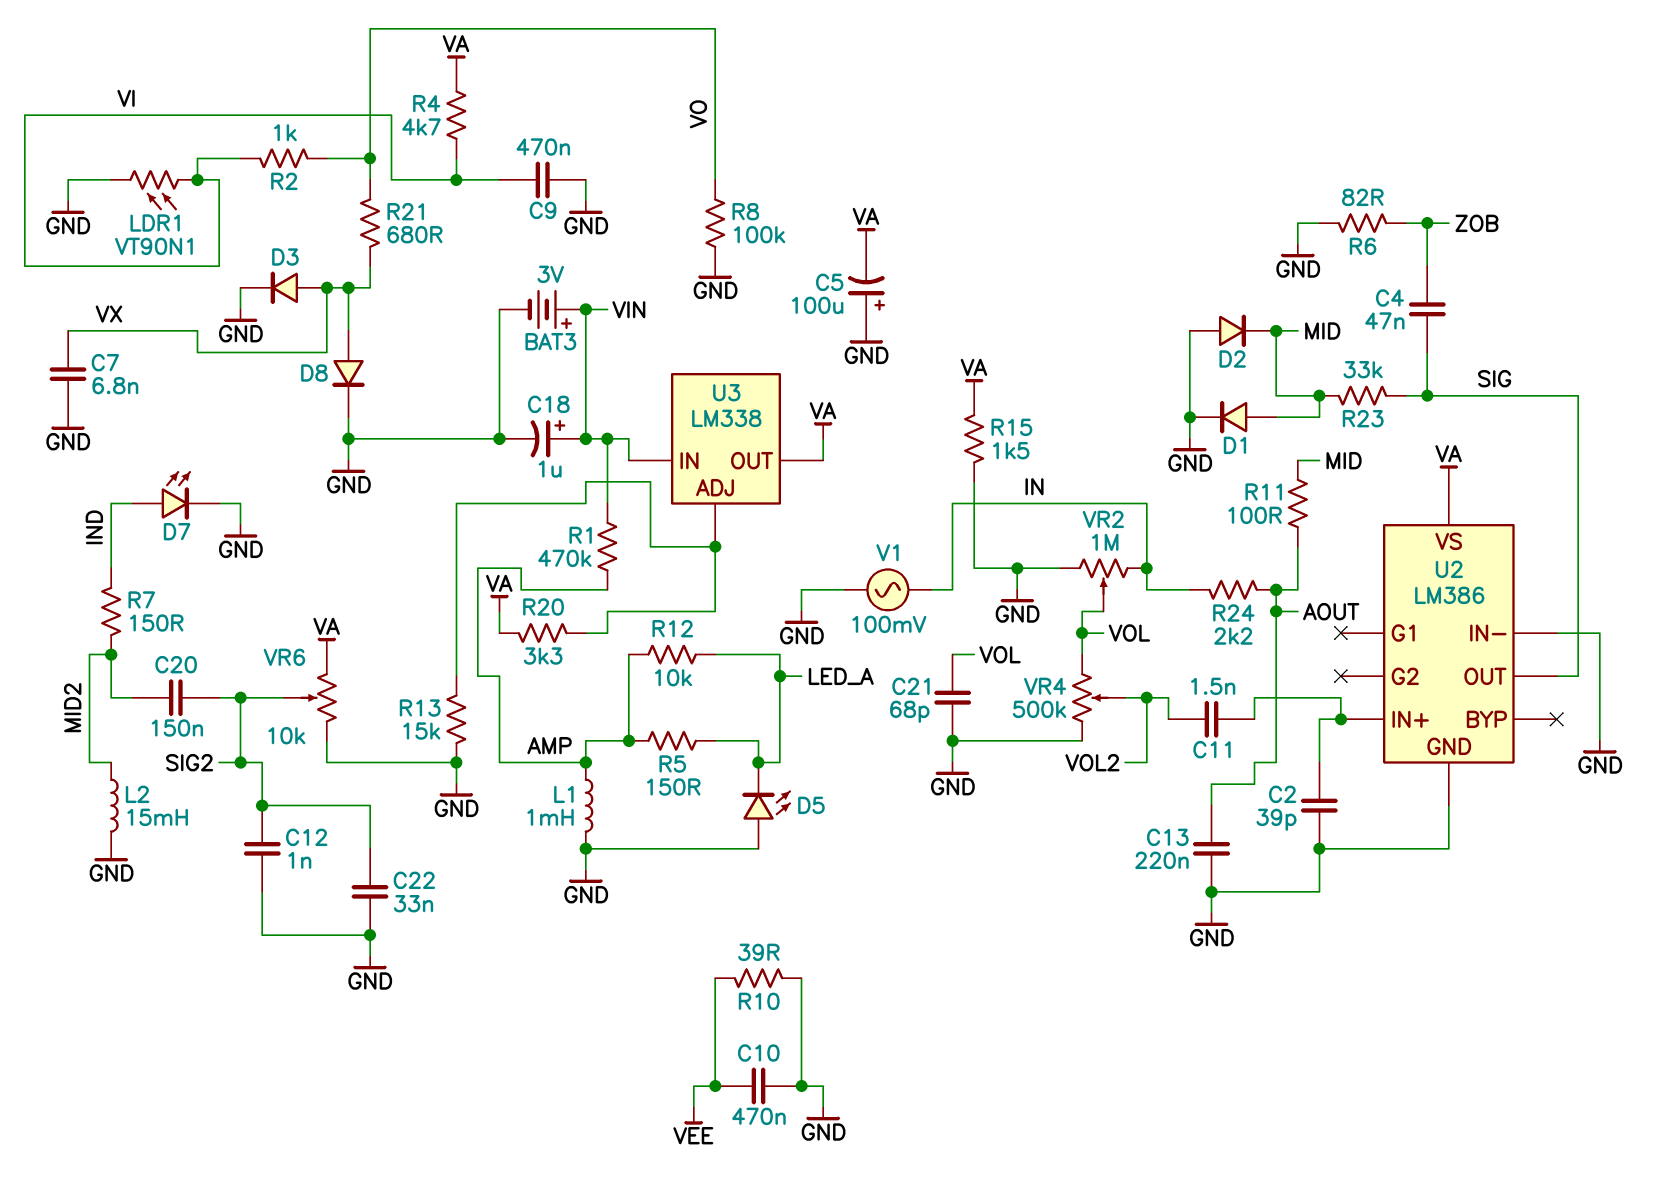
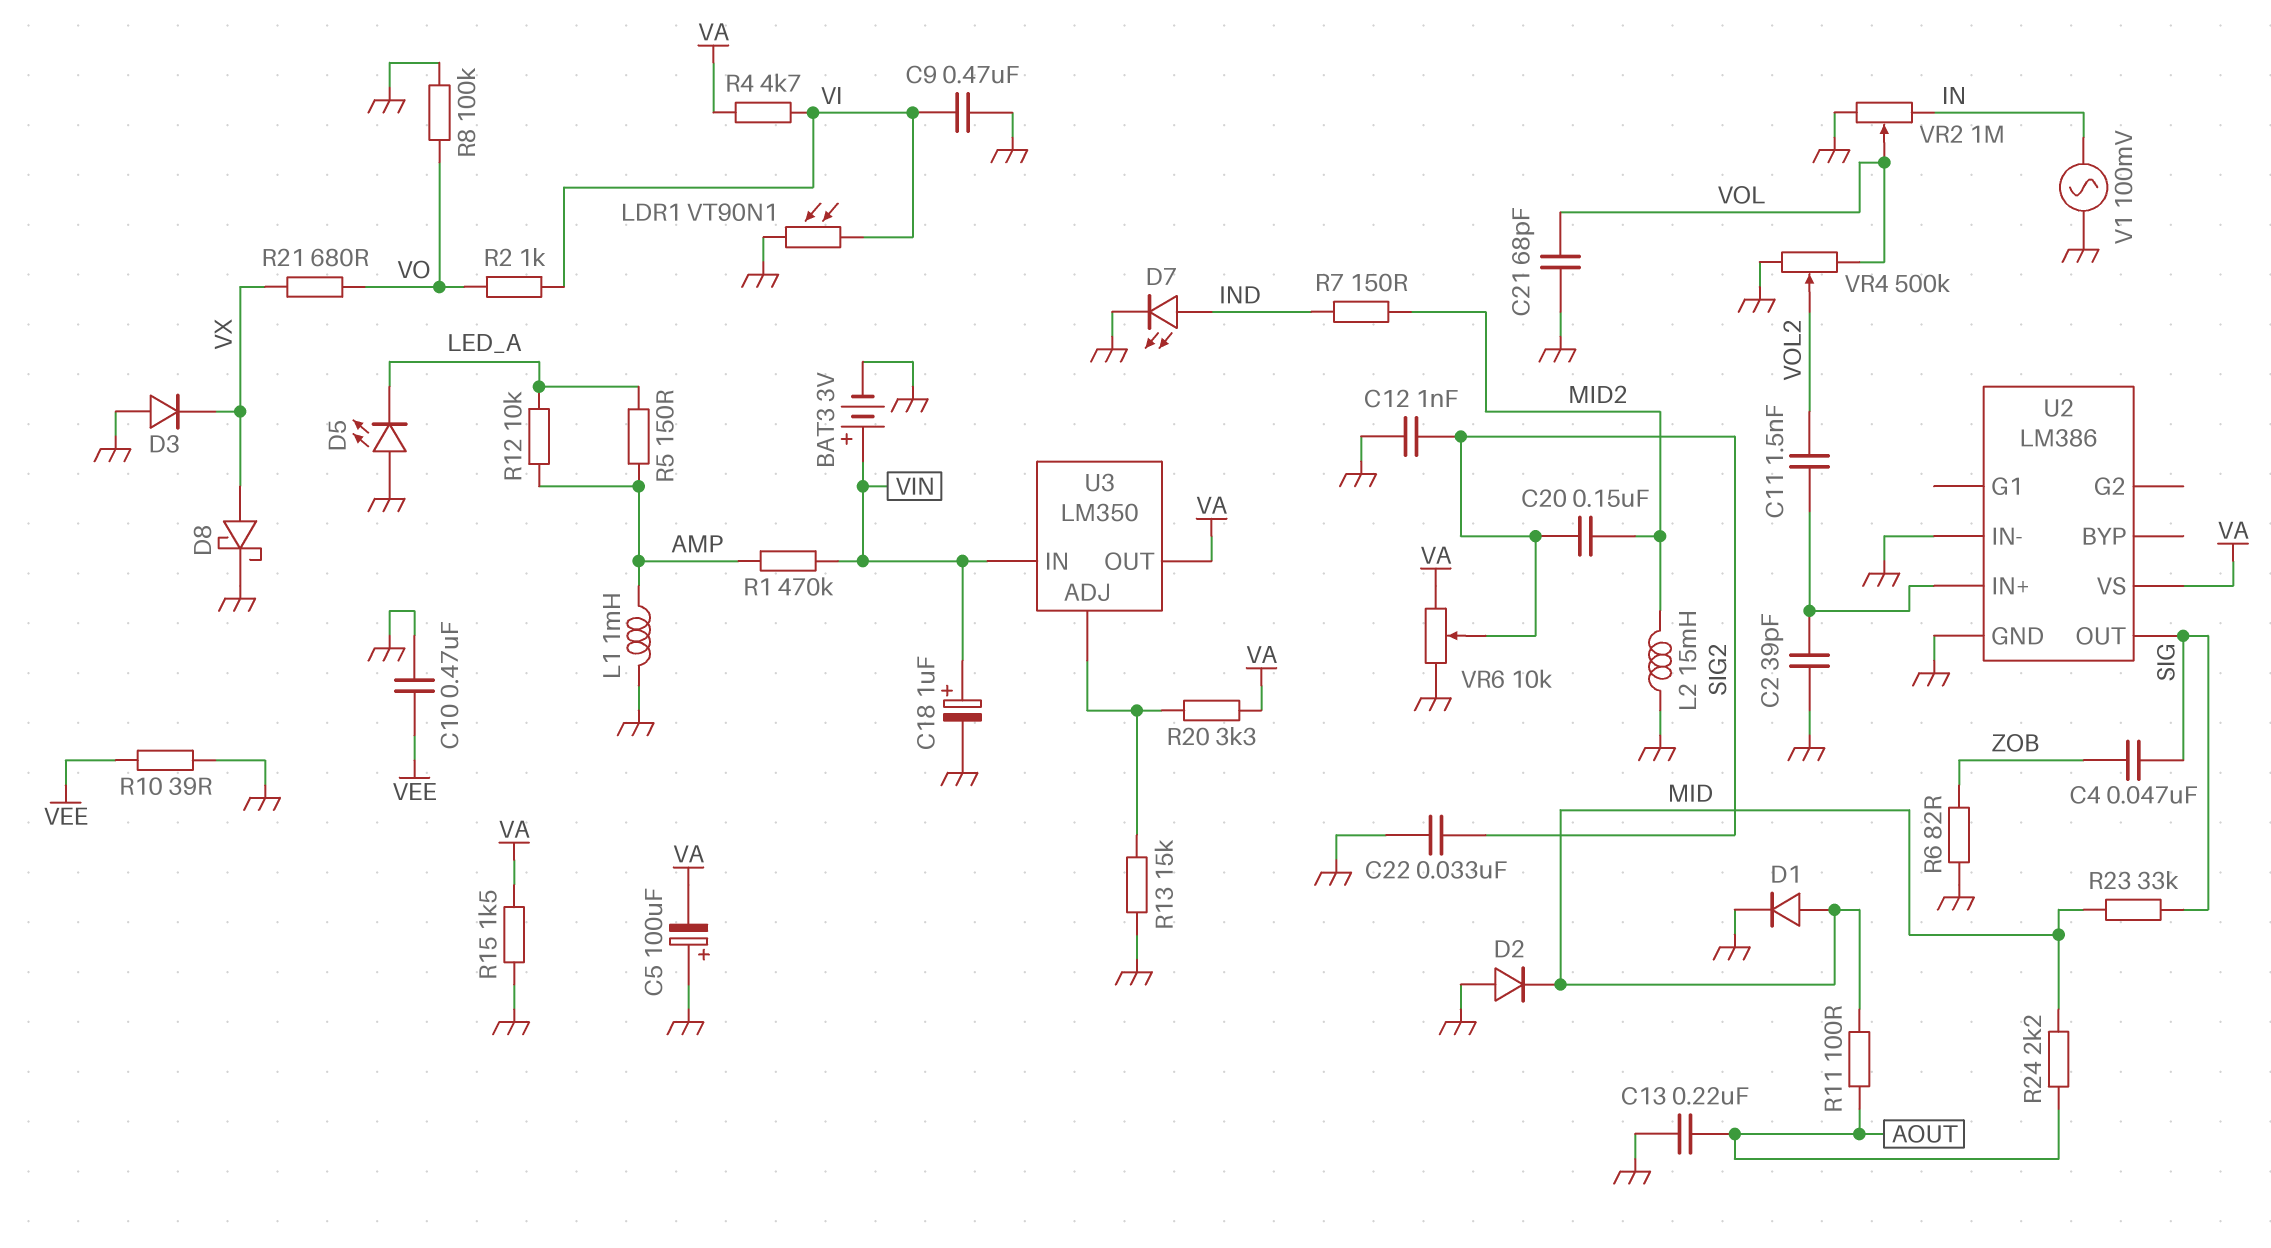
C7: 6.8nF (GND, VX) -> none
D3: diode (A VX, K GND) -> diode (A GND, K VX)
D8: diode (A VX, K GND) -> schottky (A VX, K GND)
R24: 2.2k (AOUT, IN) -> 2.2k (AOUT, MID)
U3: LM338 -> LM350

